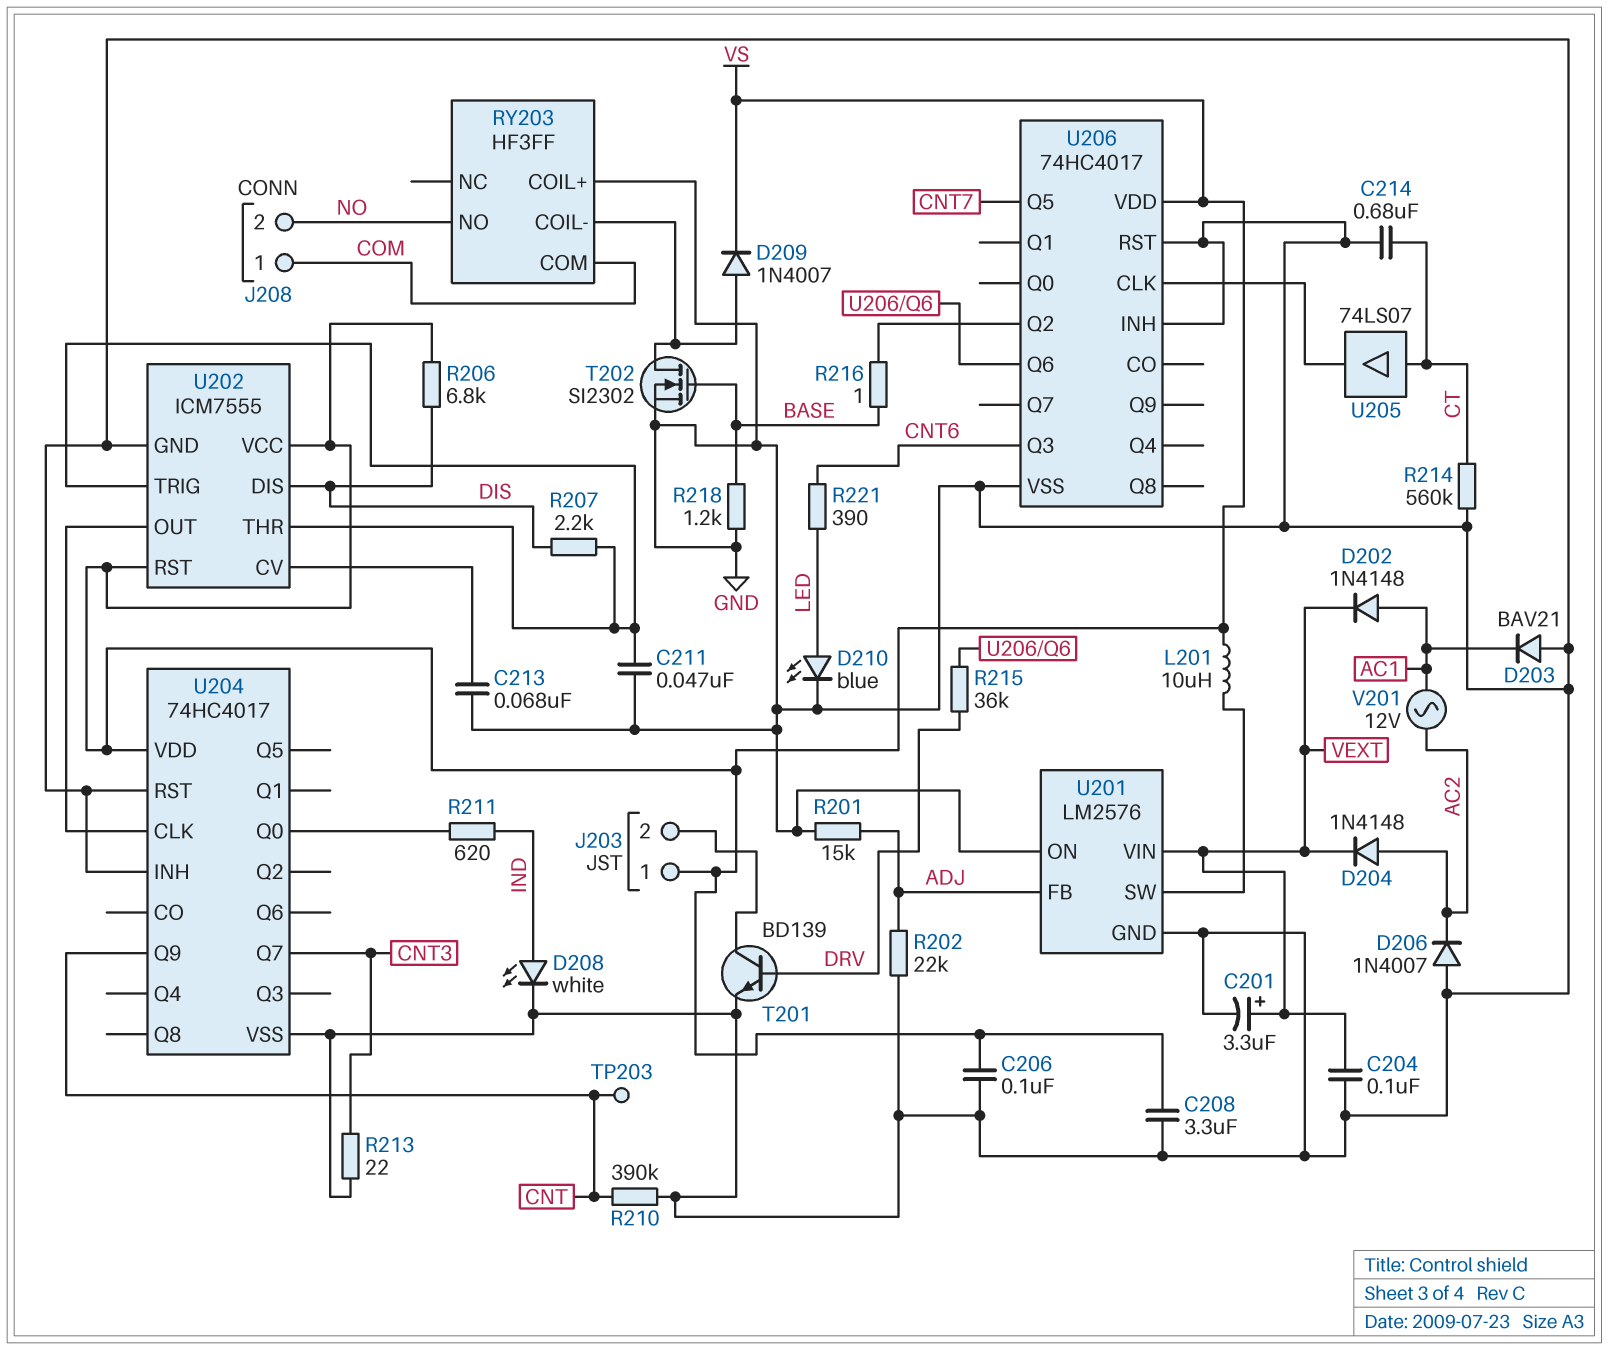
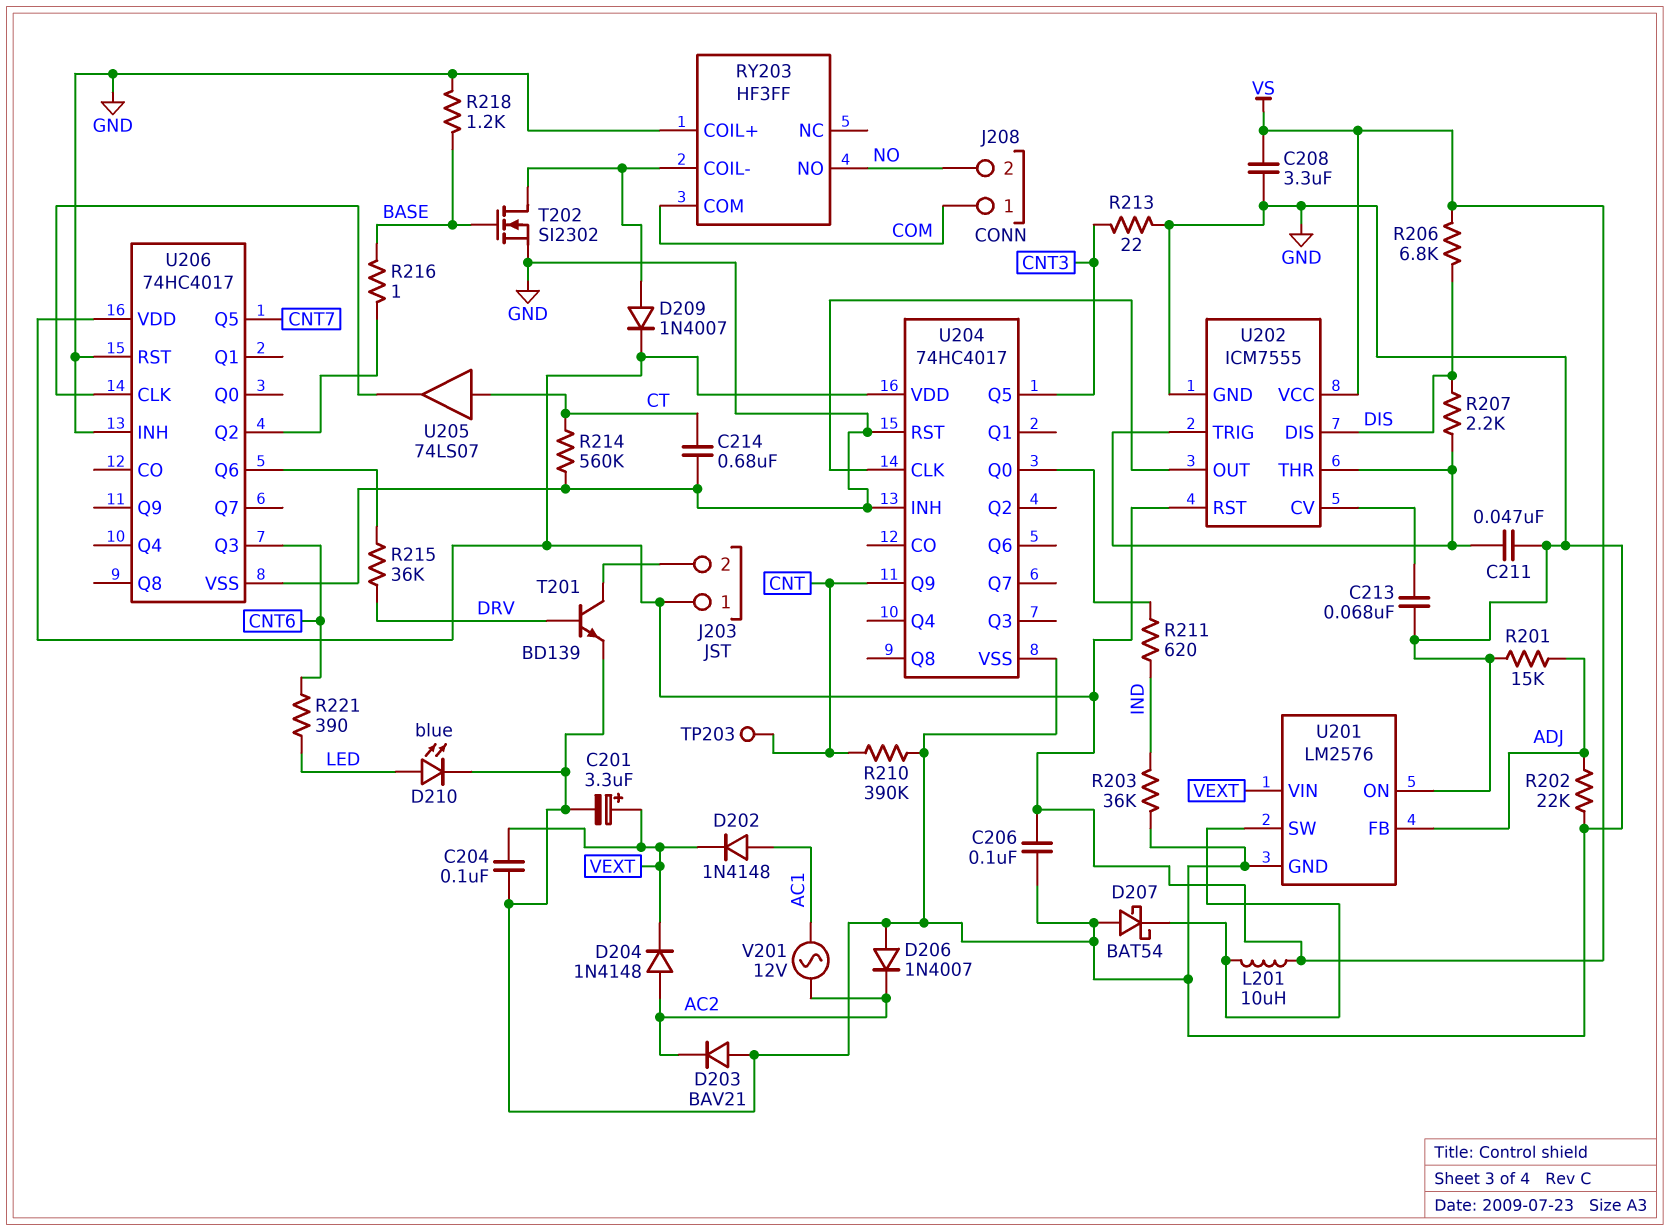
D203: diode BAV21 (A GND, K AC1) -> diode BAV21 (A GND, K AC2)
D207: none -> schottky BAT54 (A GND, K U201/SW)
D208: LED white (A IND, K GND) -> none
R203: none -> 36k (GND, IND)
U204 pin Q5: none -> CNT3
U204 pin Q7: CNT3 -> none

